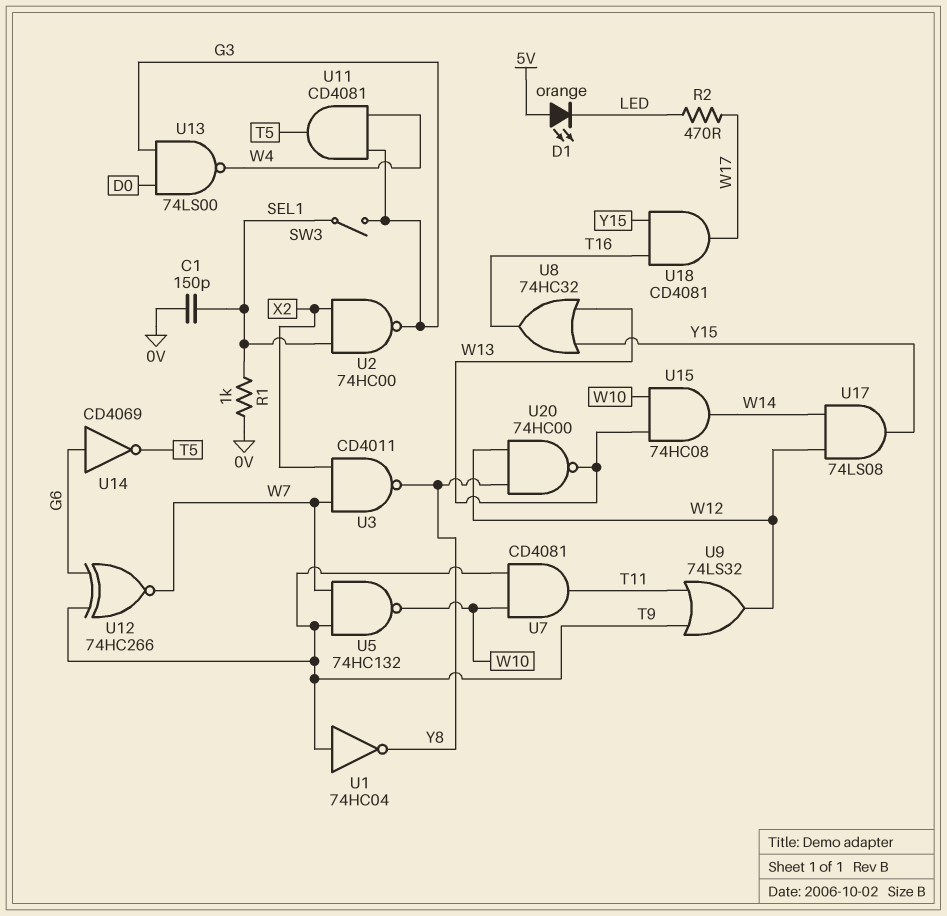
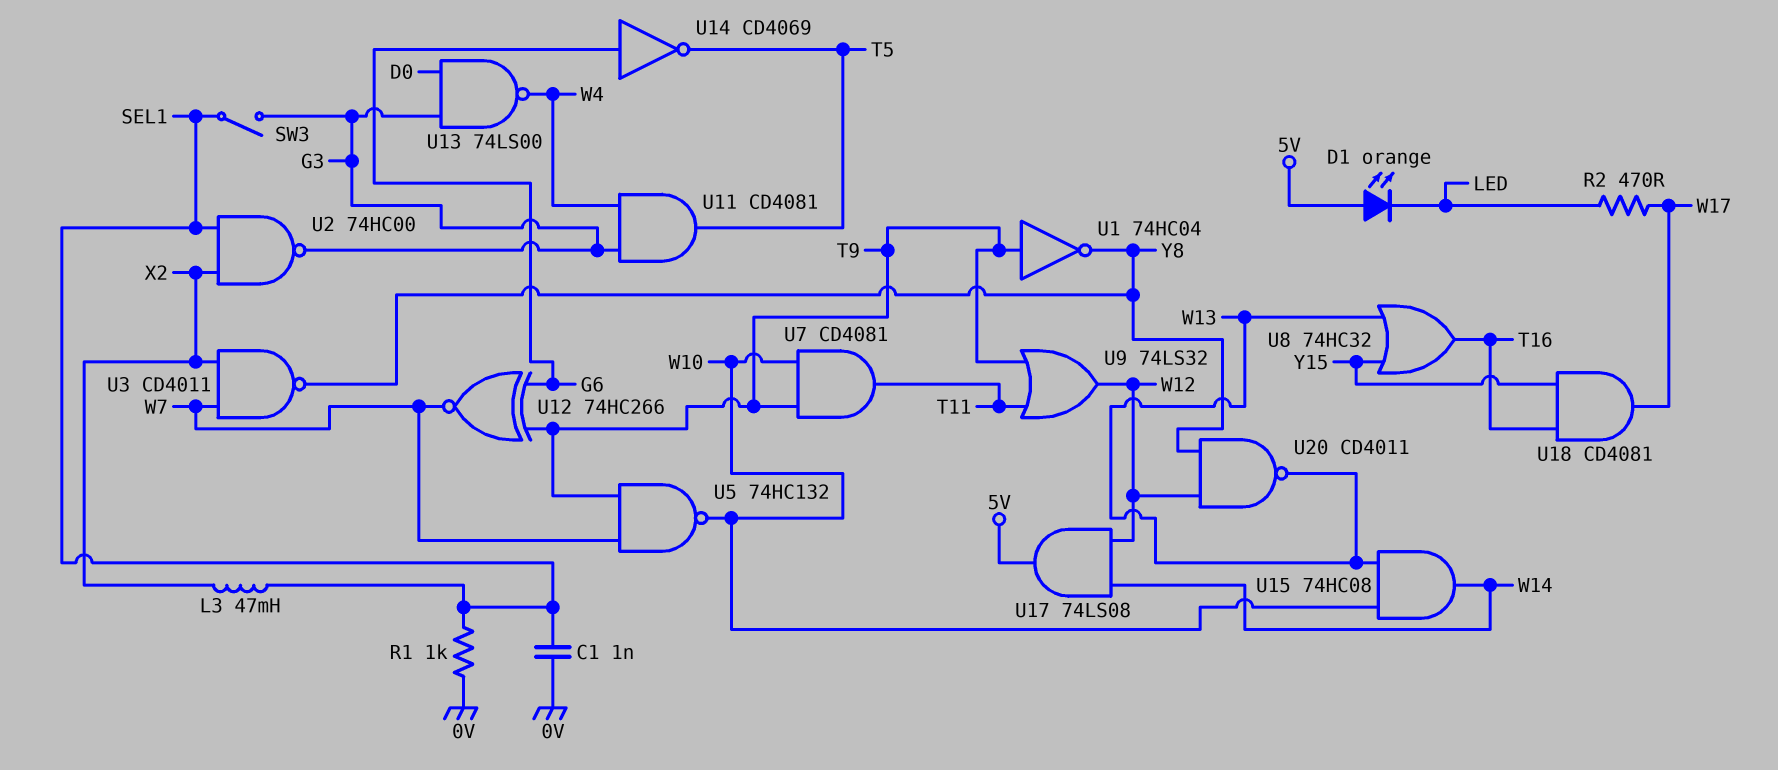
C1: 150pF (0V, SEL1) -> 1nF (0V, SEL1)
L3: none -> 47mH (SEL1, X2)
U17: AND 74LS08 (in W12, in W14, out Y15) -> AND 74LS08 (in W12, in W14, out 5V)
U20: NAND 74HC00 (in W12, in Y8, out W13) -> NAND CD4011 (in W12, in Y8, out W13)

